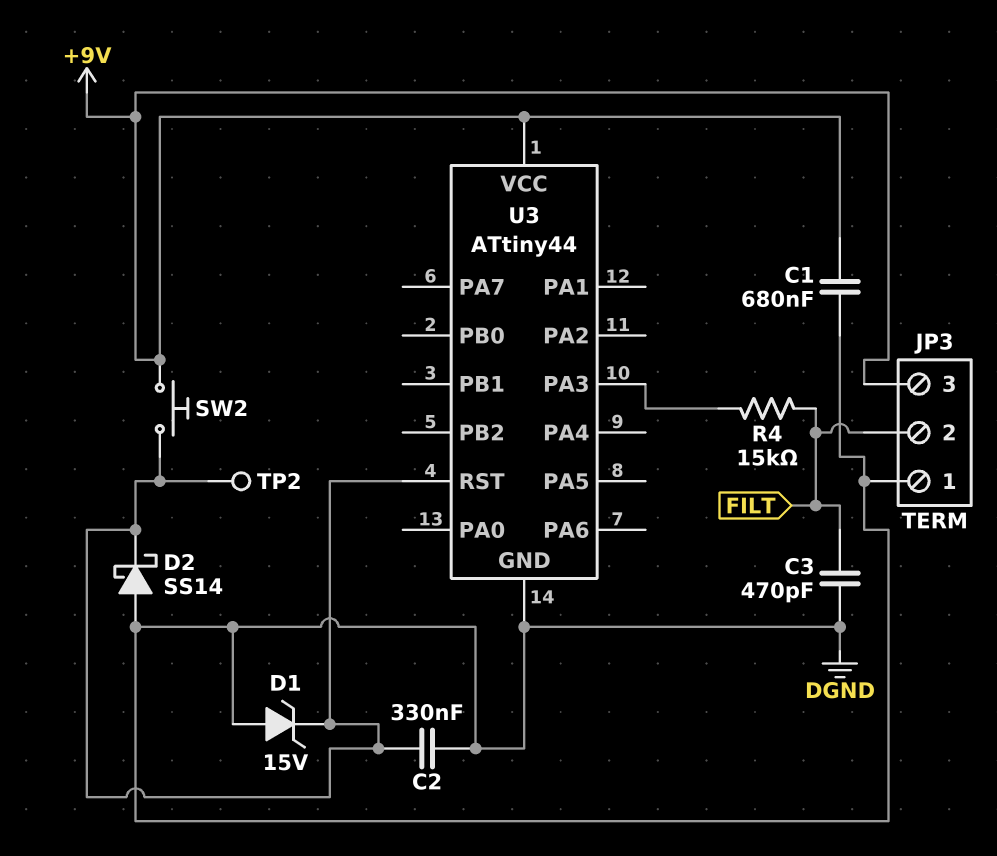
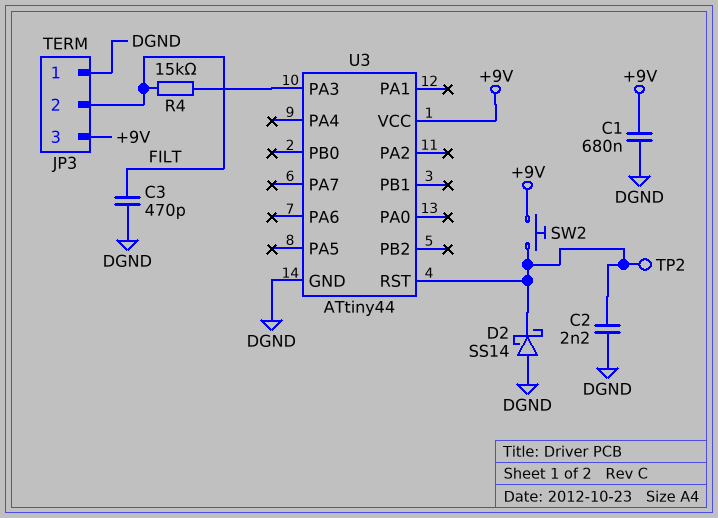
C2: 330nF (DGND, U3/RST) -> 2.2nF (DGND, U3/RST)
D1: zener 15V (A DGND, K U3/RST) -> none

